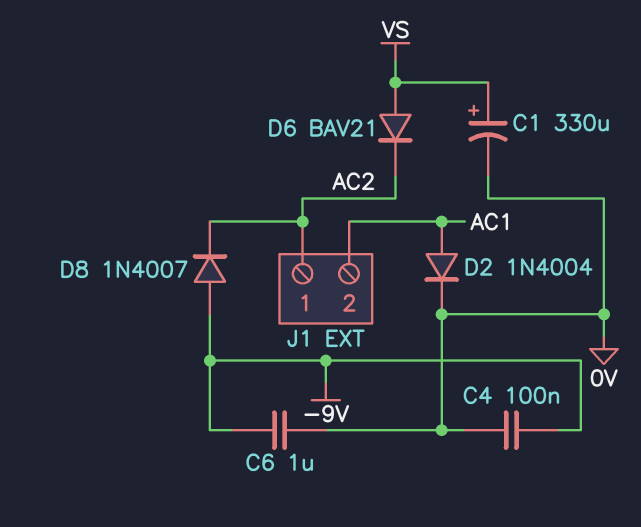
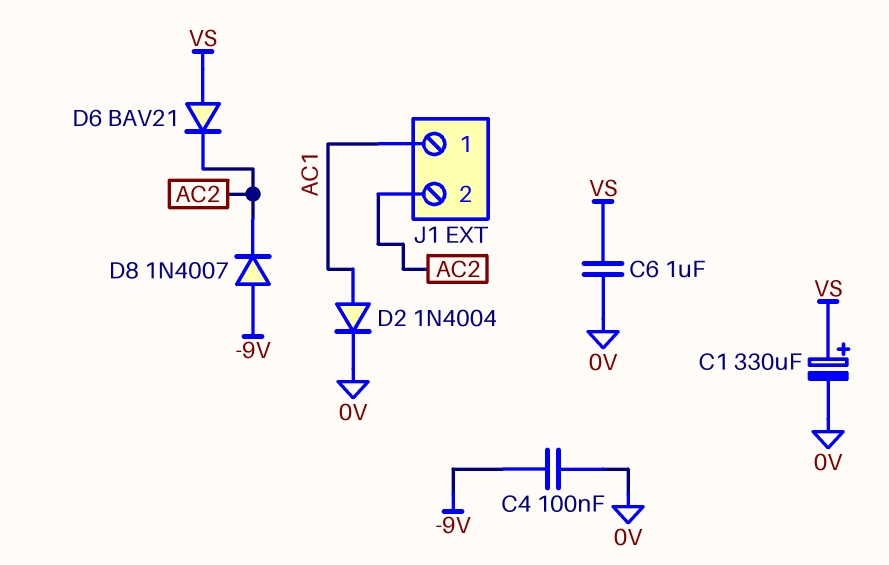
C6: 1uF (-9V, 0V) -> 1uF (0V, VS)
J1 pin 1: AC2 -> AC1
J1 pin 2: AC1 -> AC2

